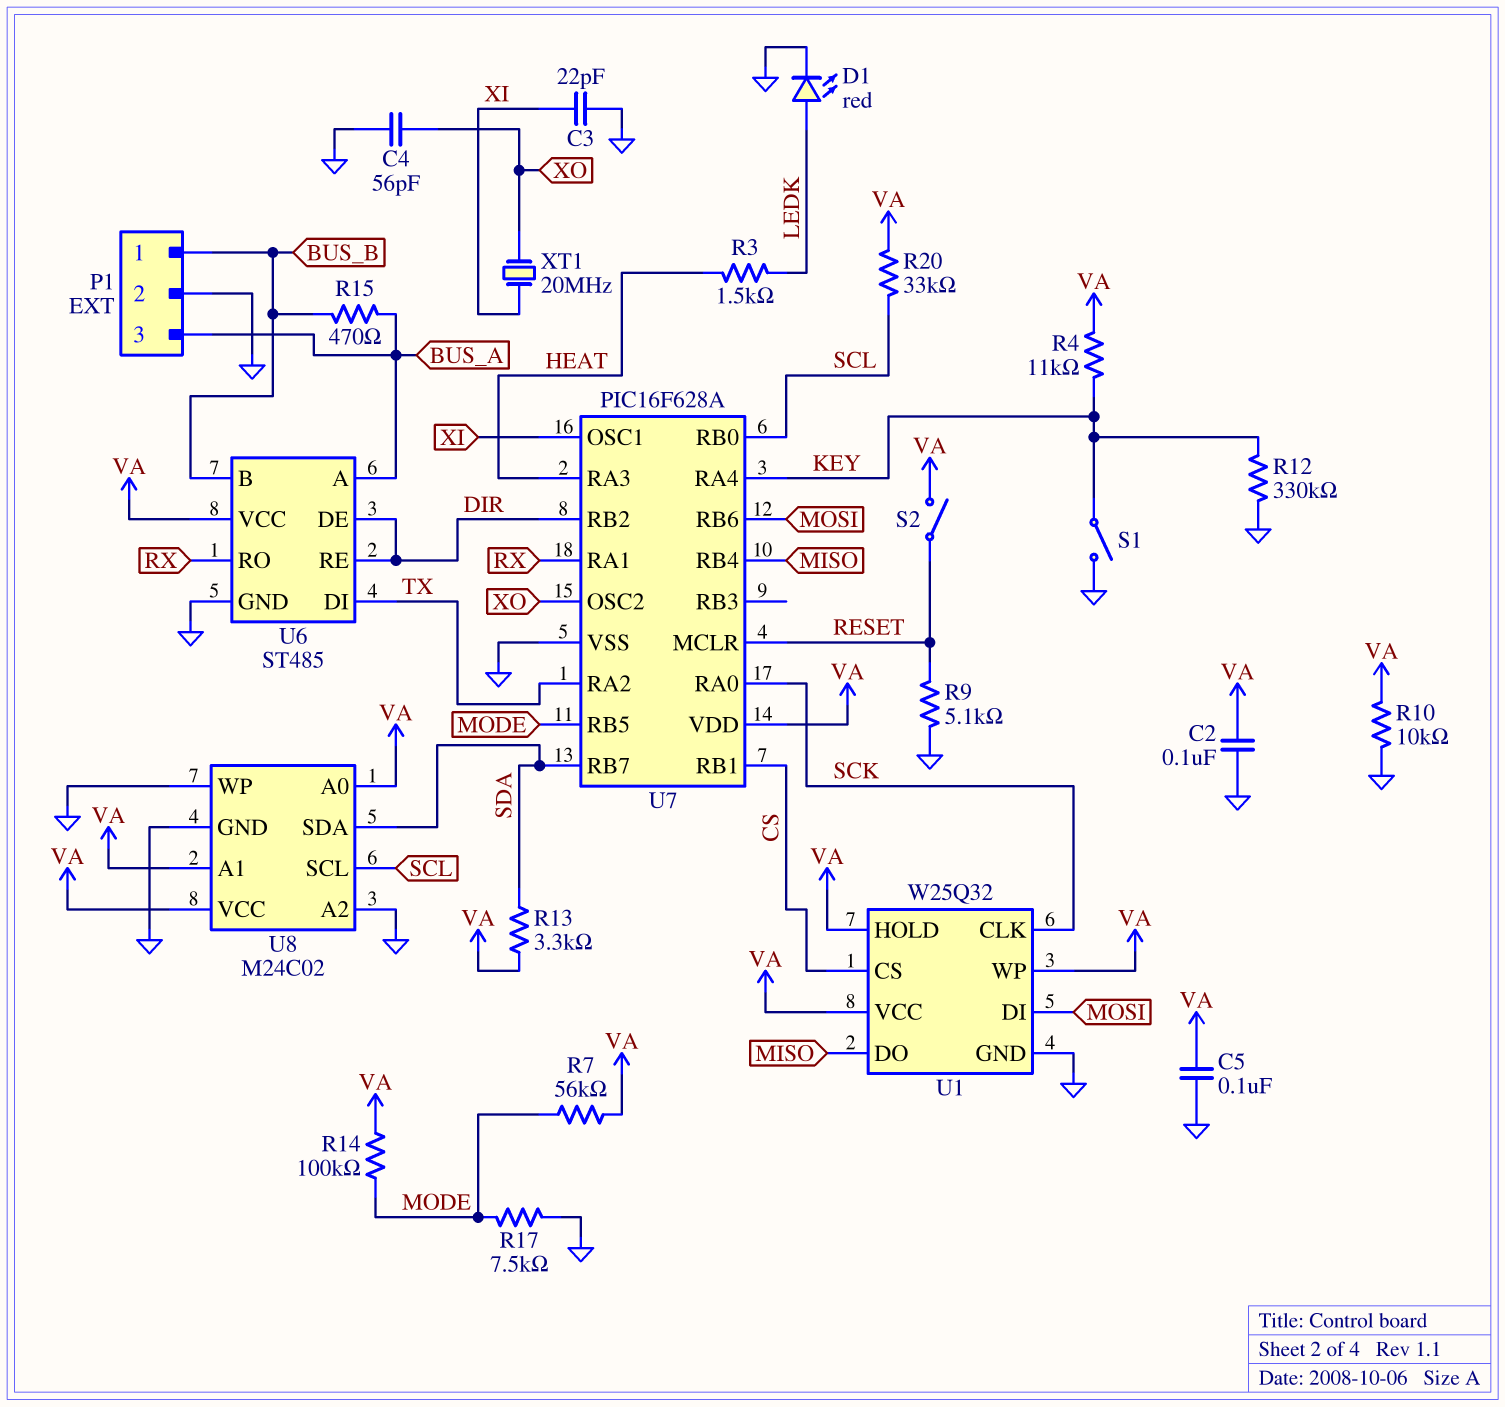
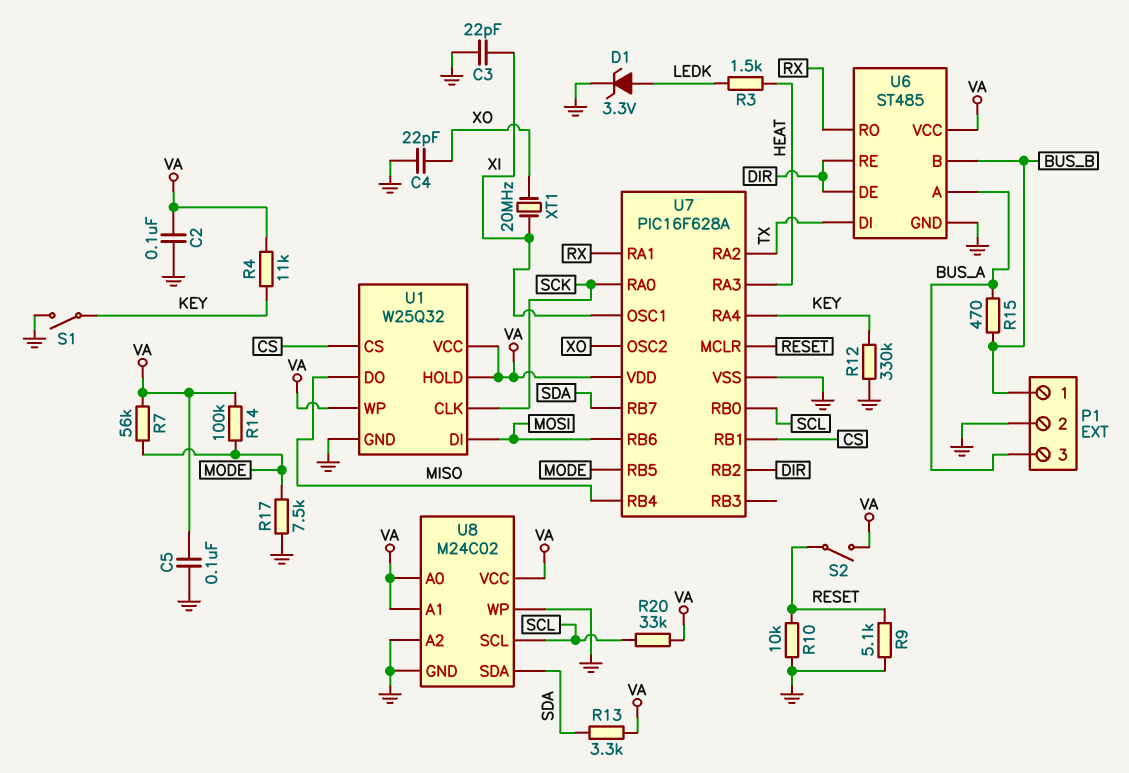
C4: 56pF (GND, XO) -> 22pF (GND, XO)
D1: LED red (A LEDK, K GND) -> zener 3.3V (A LEDK, K GND)
R10: 10k (GND, VA) -> 10k (GND, RESET)

